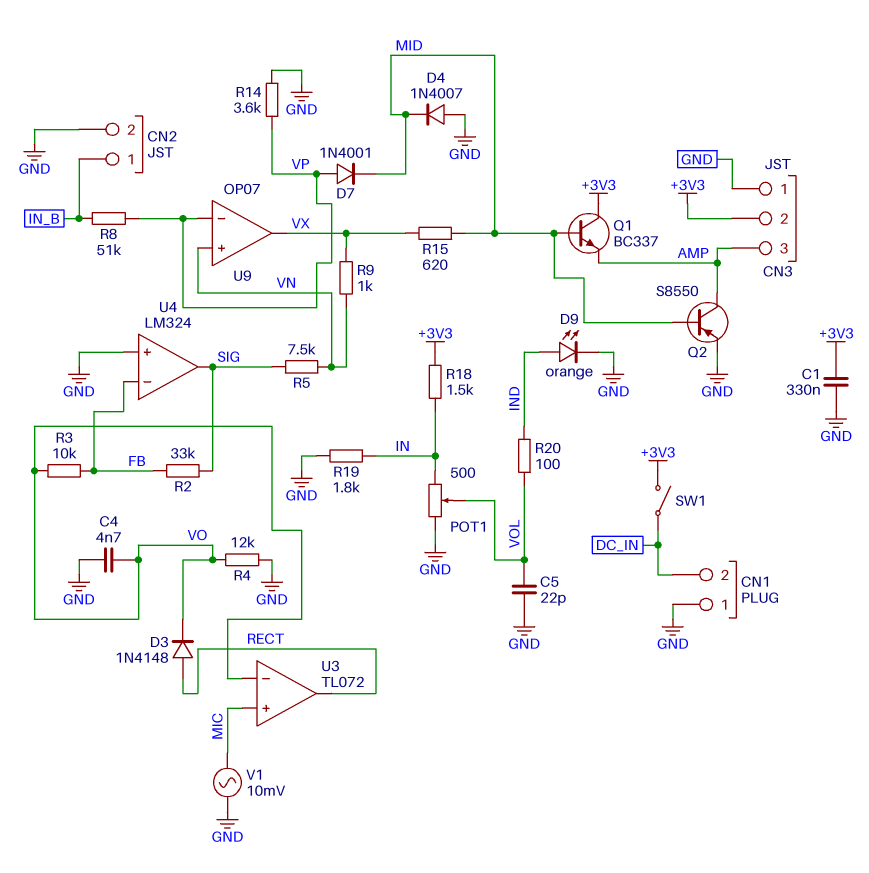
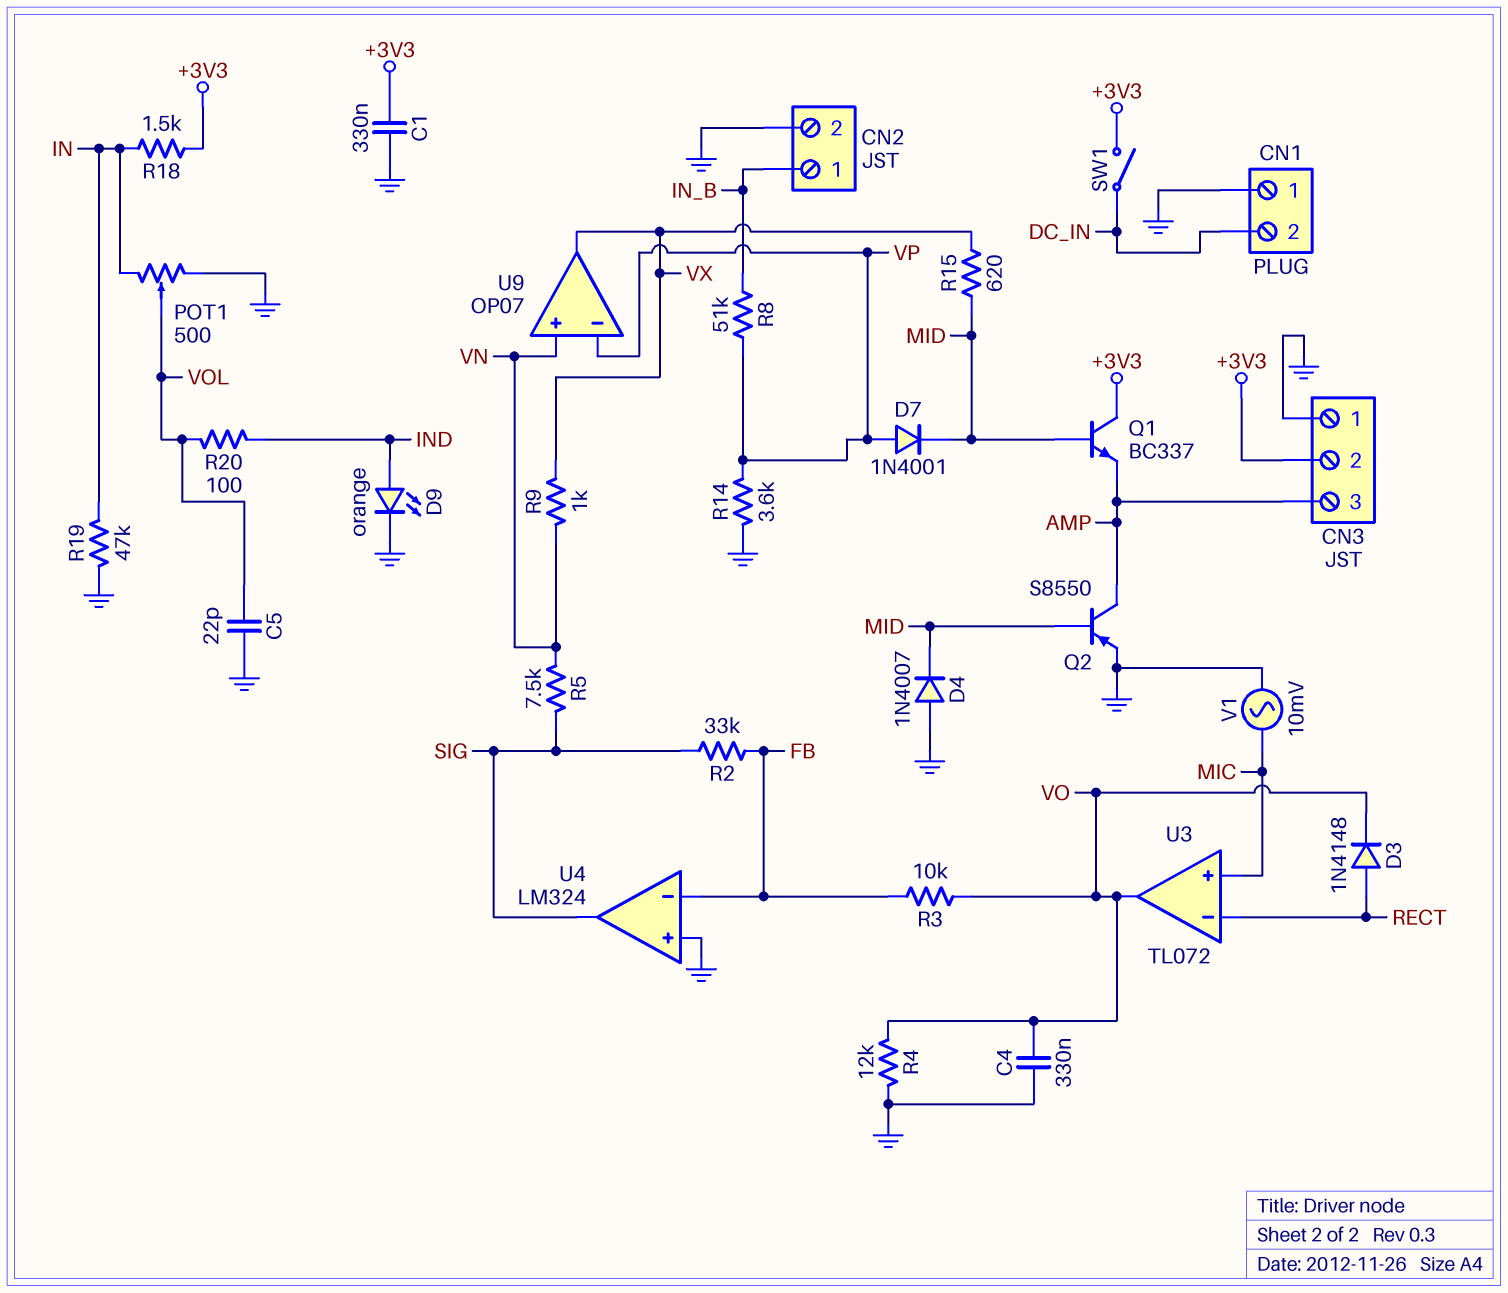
C4: 4.7nF (GND, VO) -> 330nF (GND, VO)
R19: 1.8k (GND, IN) -> 47k (GND, IN)
U3 pin in-: VO -> RECT
U3 pin out: RECT -> VO

